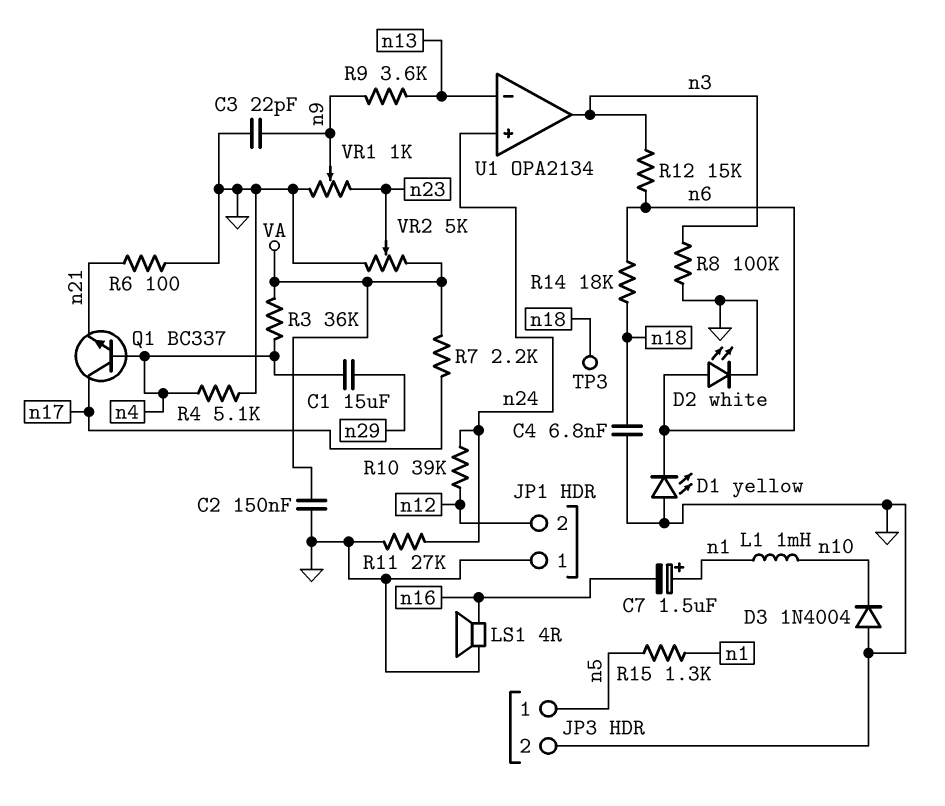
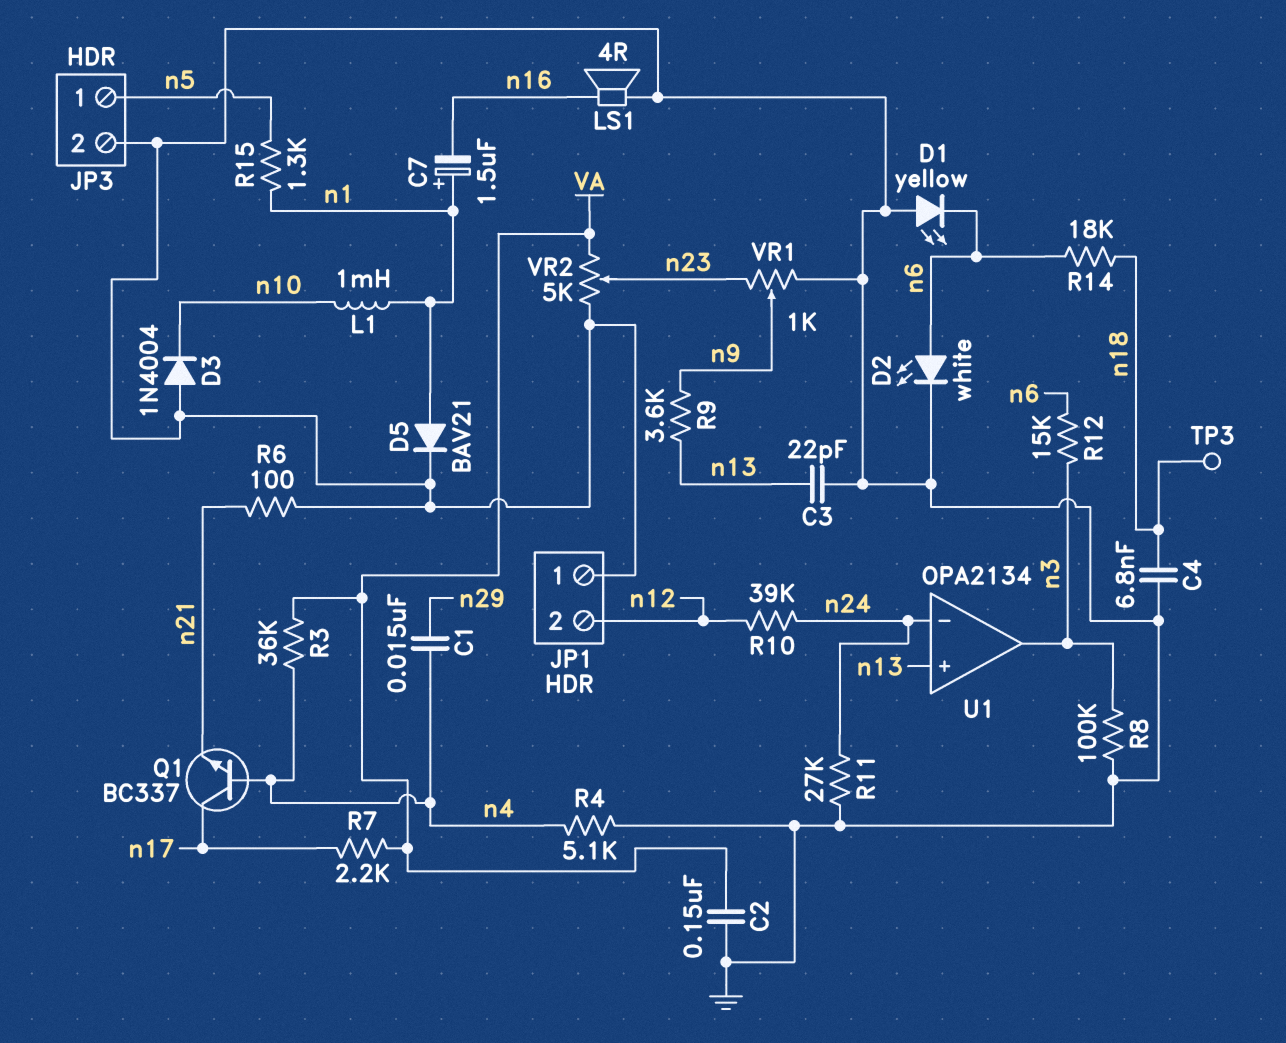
C1: 15uF (n4, n29) -> 15nF (n4, n29)
C3: 22pF (GND, n9) -> 22pF (GND, n13)
D5: none -> diode BAV21 (A n1, K GND)
U1 pin in+: n24 -> n13
U1 pin in-: n13 -> n24

